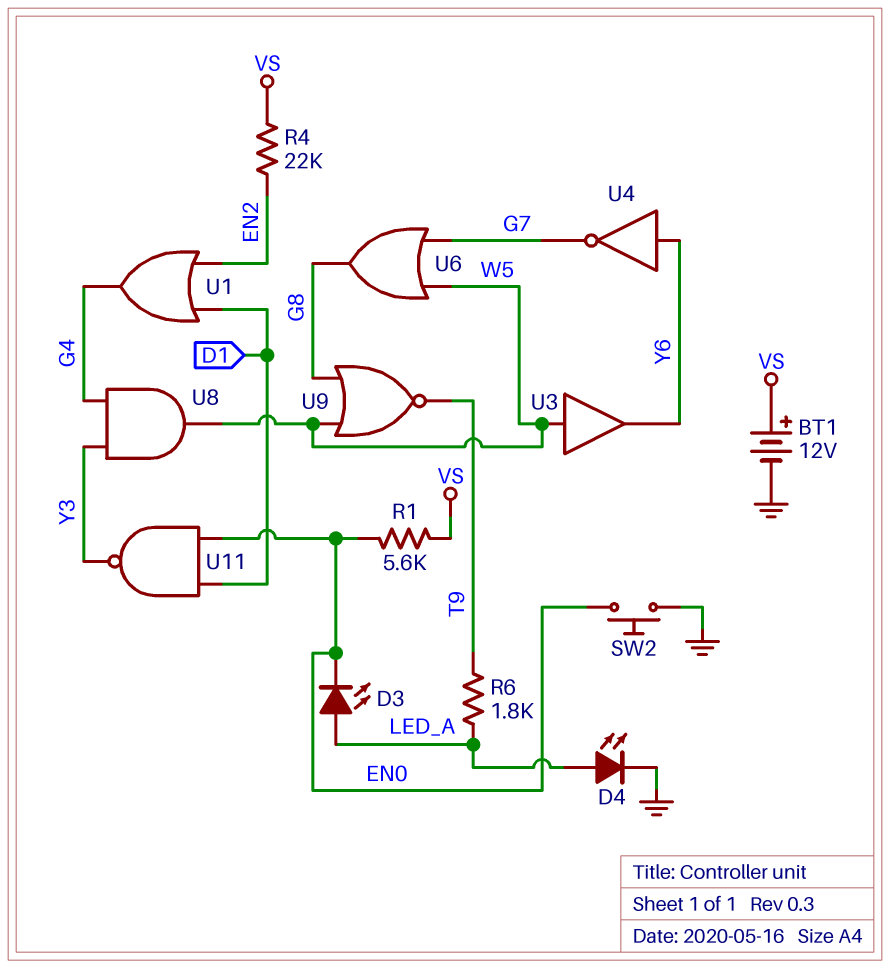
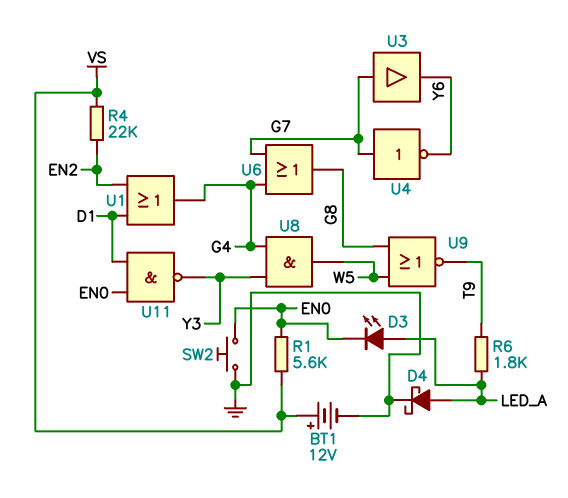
D4: LED (A LED_A, K GND) -> schottky (A LED_A, K GND)
U3: buffer (in W5, out Y6) -> buffer (in G7, out Y6)
U4: NOT (in Y6, out G7) -> NOT (in G7, out Y6)
U6: OR (in G7, in W5, out G8) -> OR (in G4, in G7, out G8)

